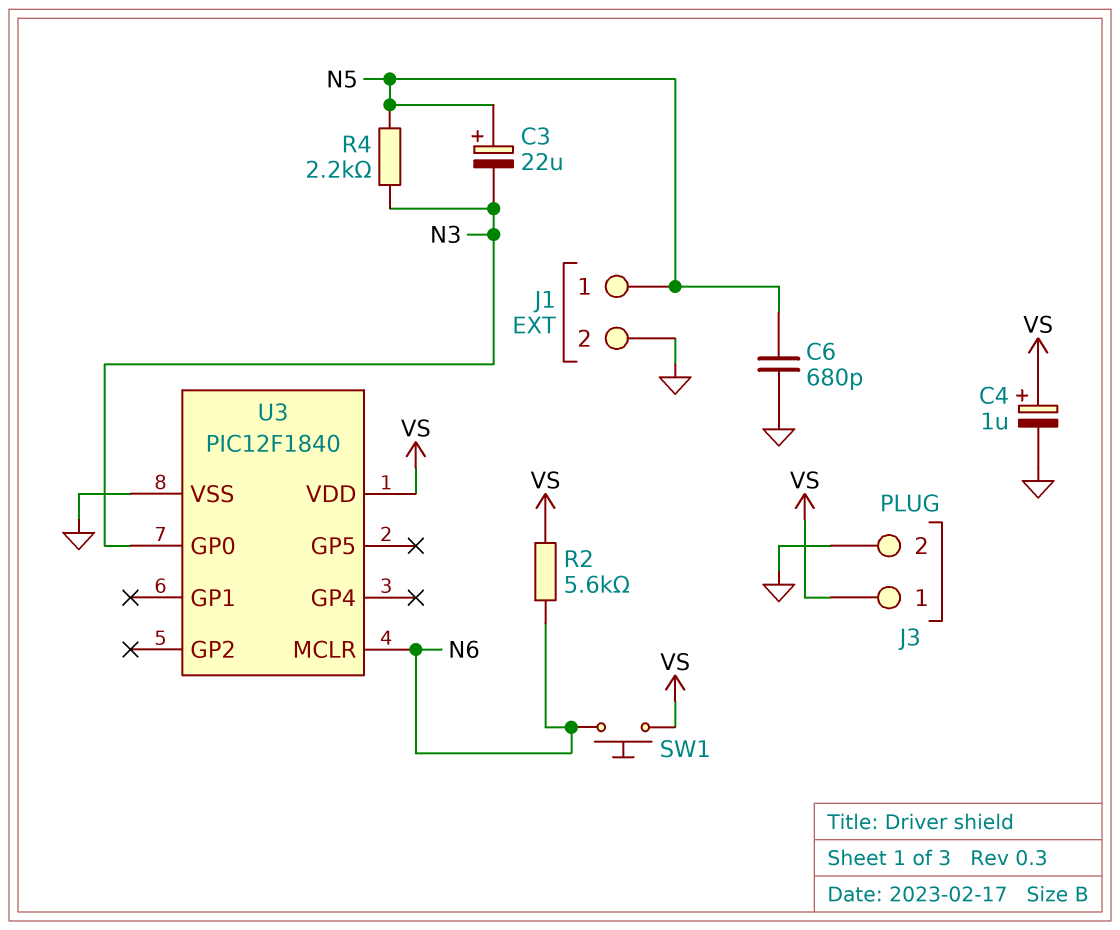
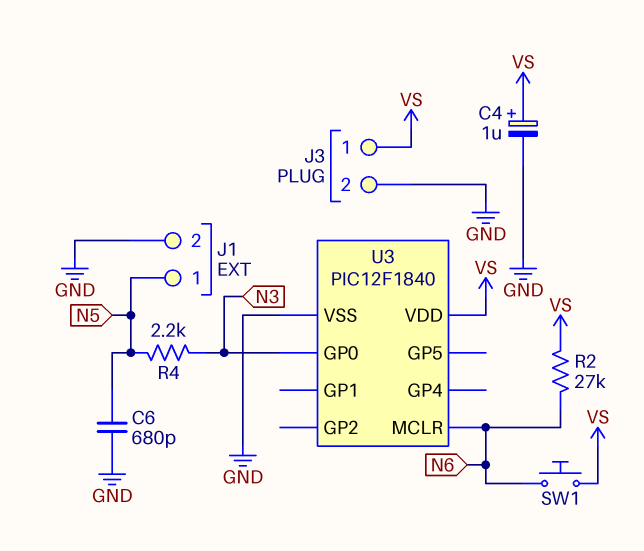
C3: 22uF (plus N5, minus N3) -> none
R2: 5.6k (N6, VS) -> 27k (N6, VS)

